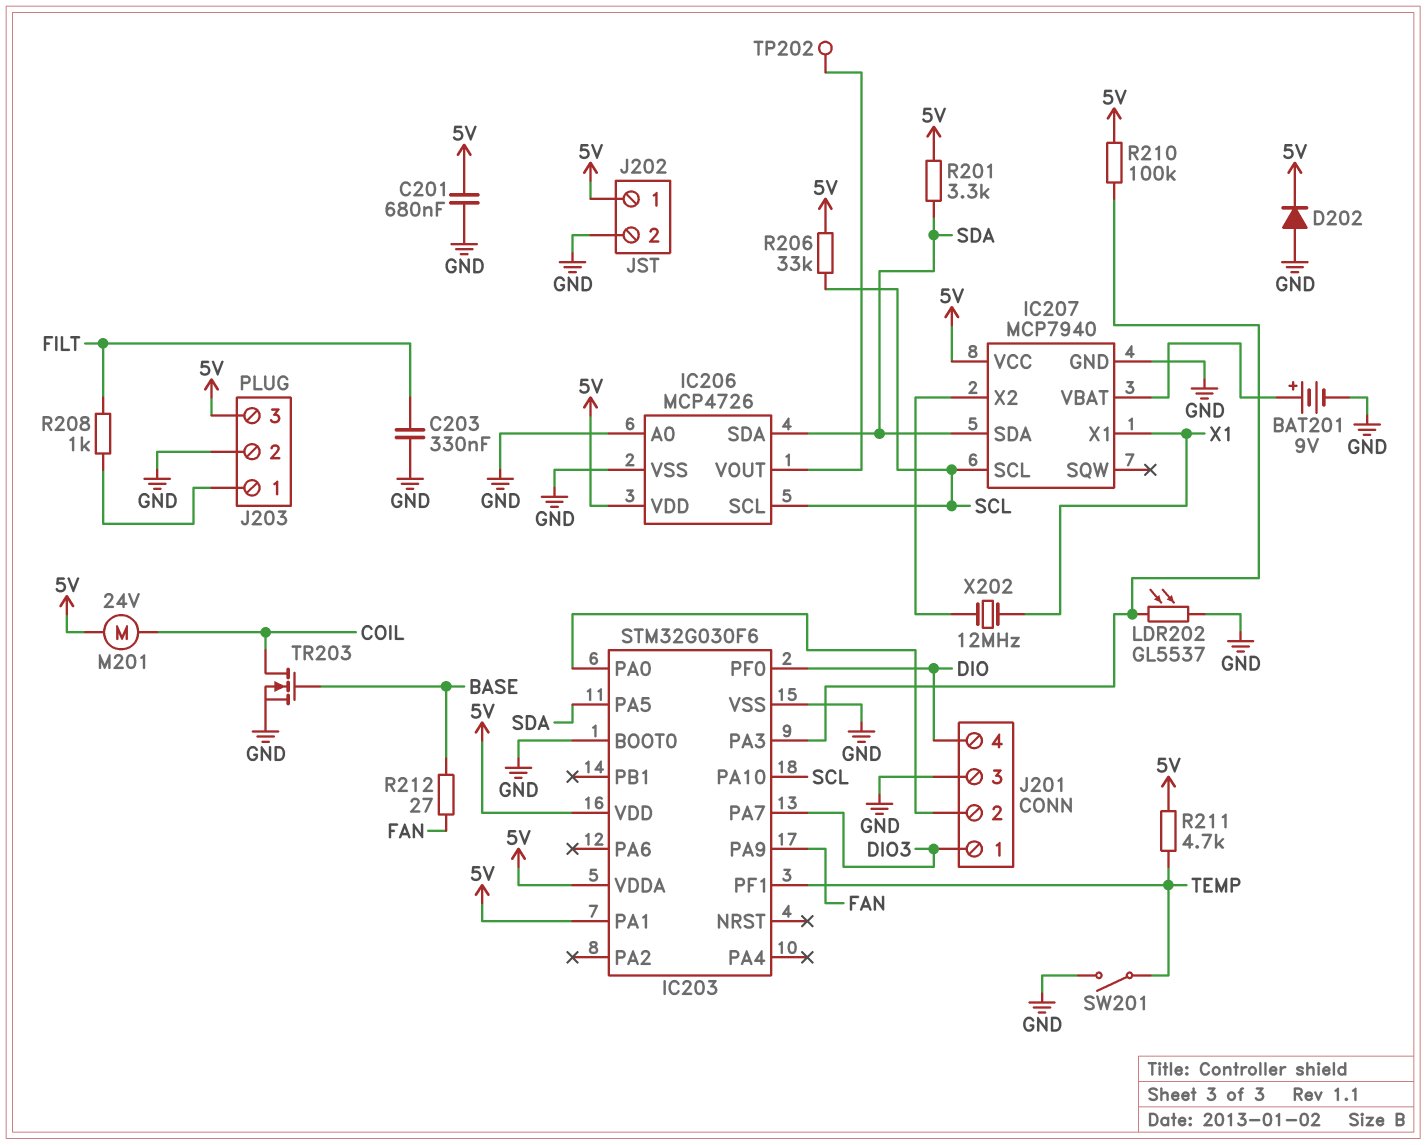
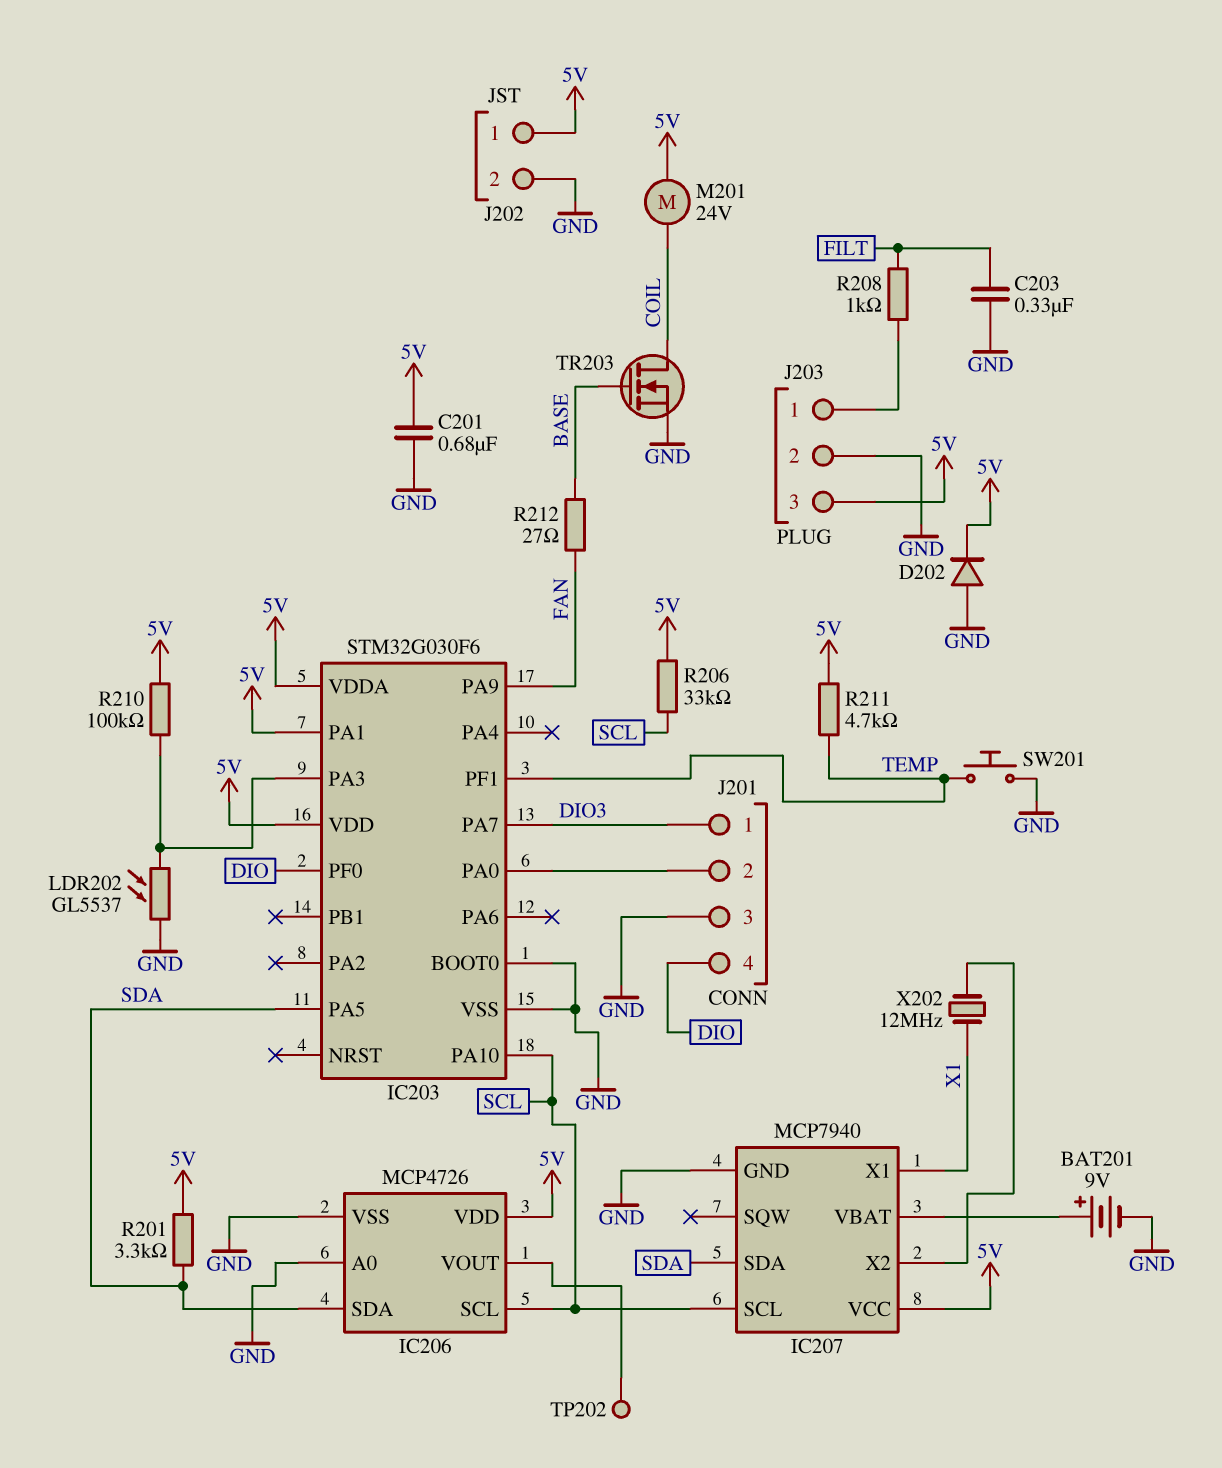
SW201: switch (GND, TEMP) -> button (GND, TEMP)

